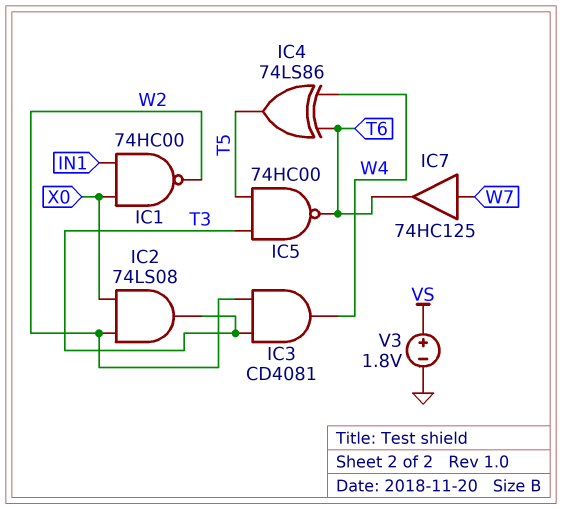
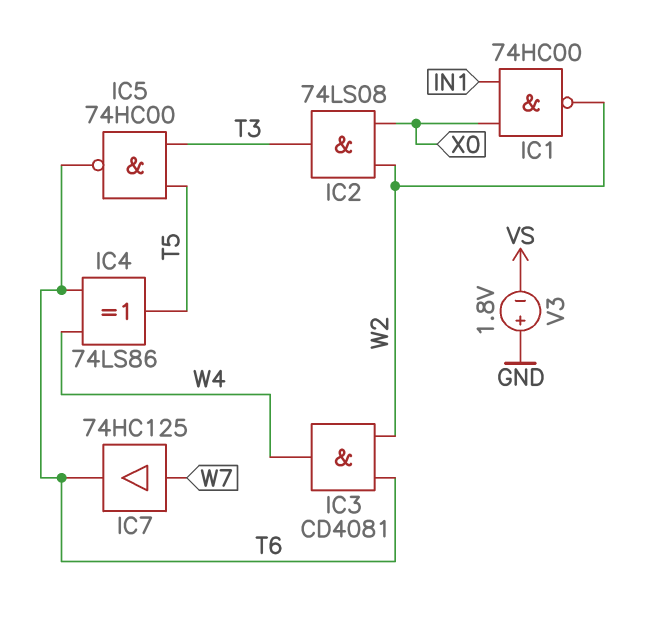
IC3: AND CD4081 (in T3, in W2, out W4) -> AND CD4081 (in T6, in W2, out W4)
V3: 1.8V (plus VS, minus GND) -> 1.8V (plus GND, minus VS)

